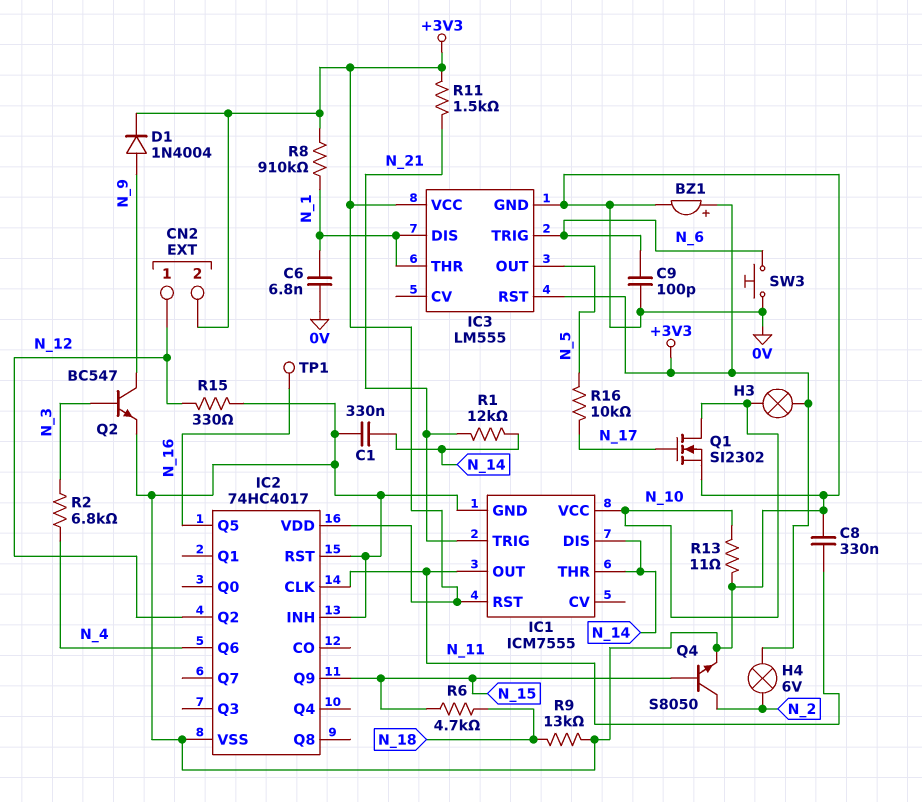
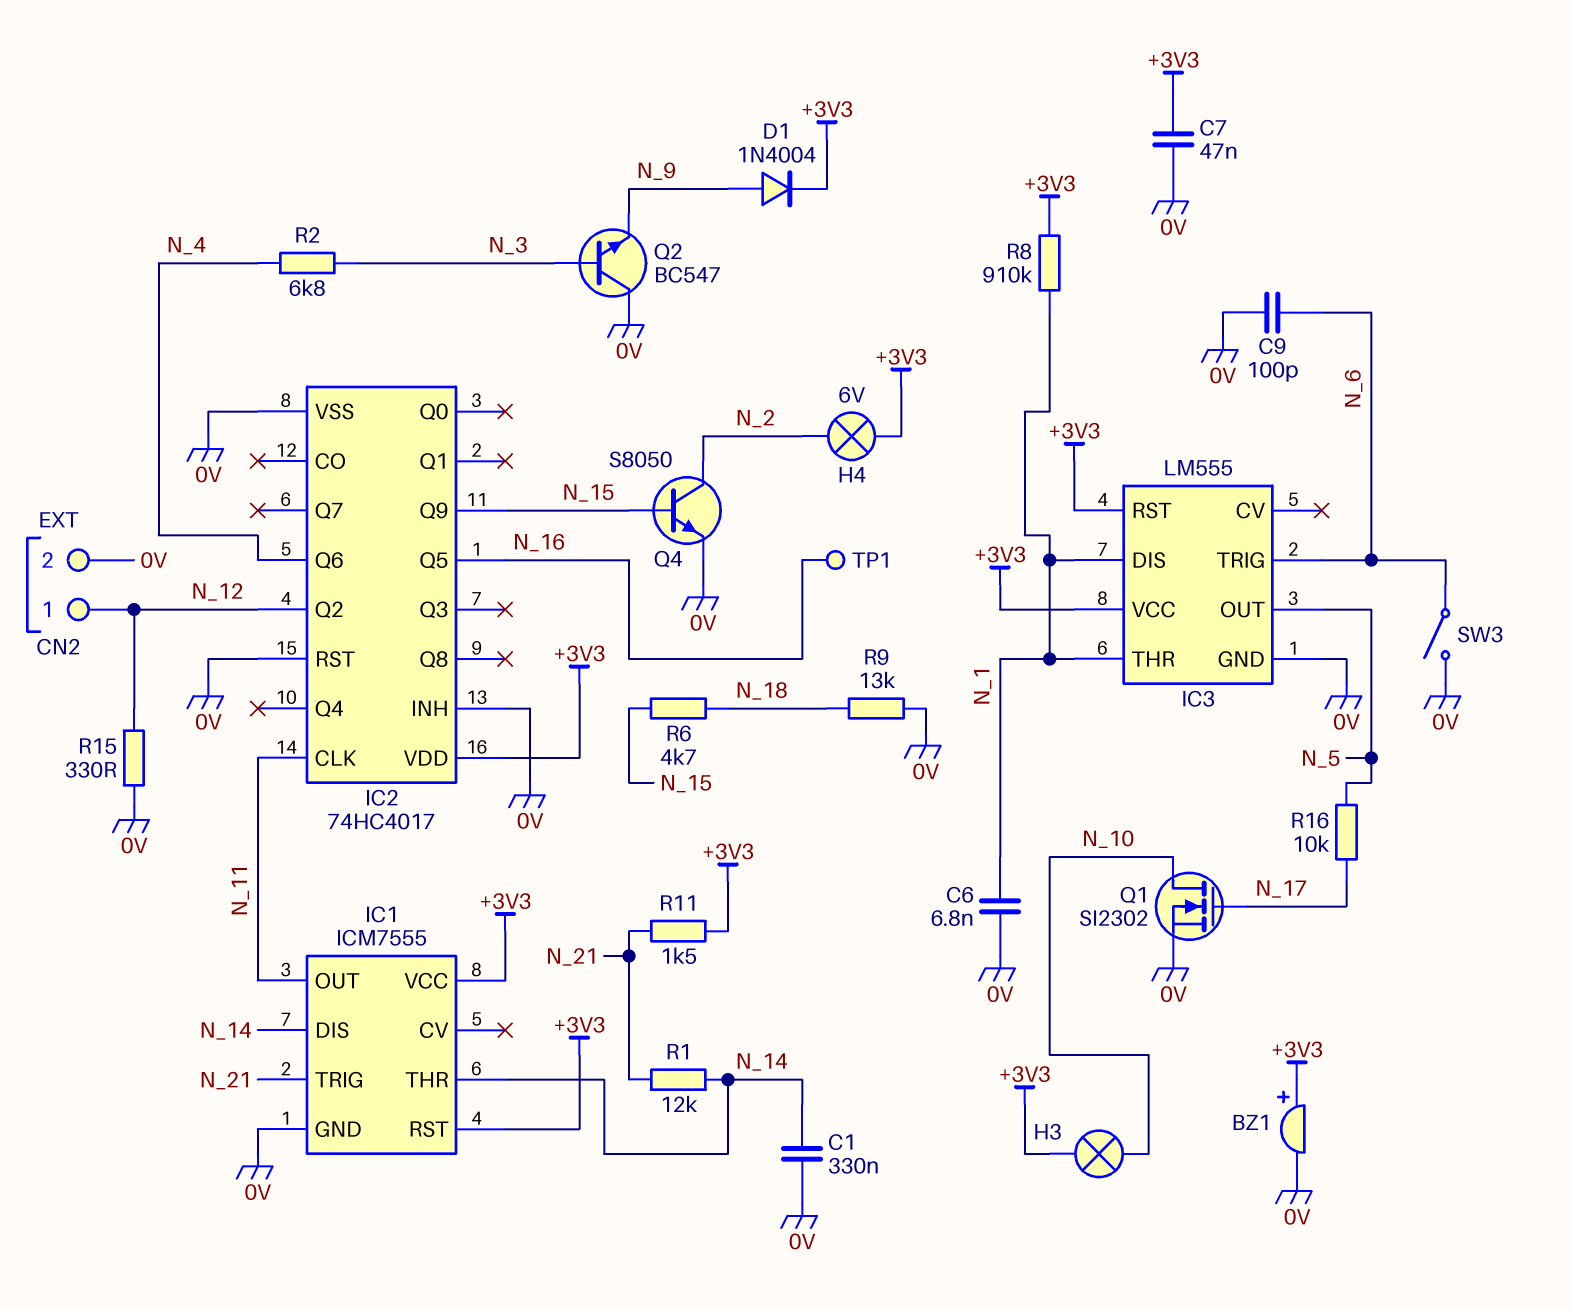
C7: none -> 47nF (+3V3, 0V)
C8: 330nF (0V, N_11) -> none
CN2 pin 2: +3V3 -> 0V
IC1 pin VCC: N_10 -> +3V3
Q2: NPN BC547 (B N_3, C N_9, E 0V) -> NPN BC547 (B N_3, C 0V, E N_9)
R13: 11 (0V, N_10) -> none
SW3: button (0V, N_6) -> switch (0V, N_6)

